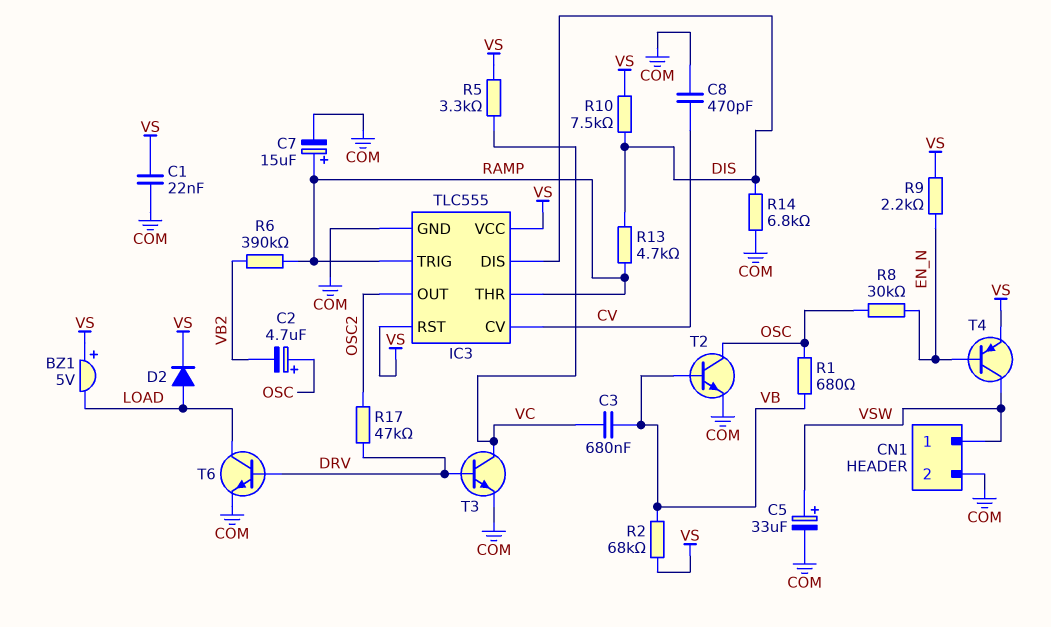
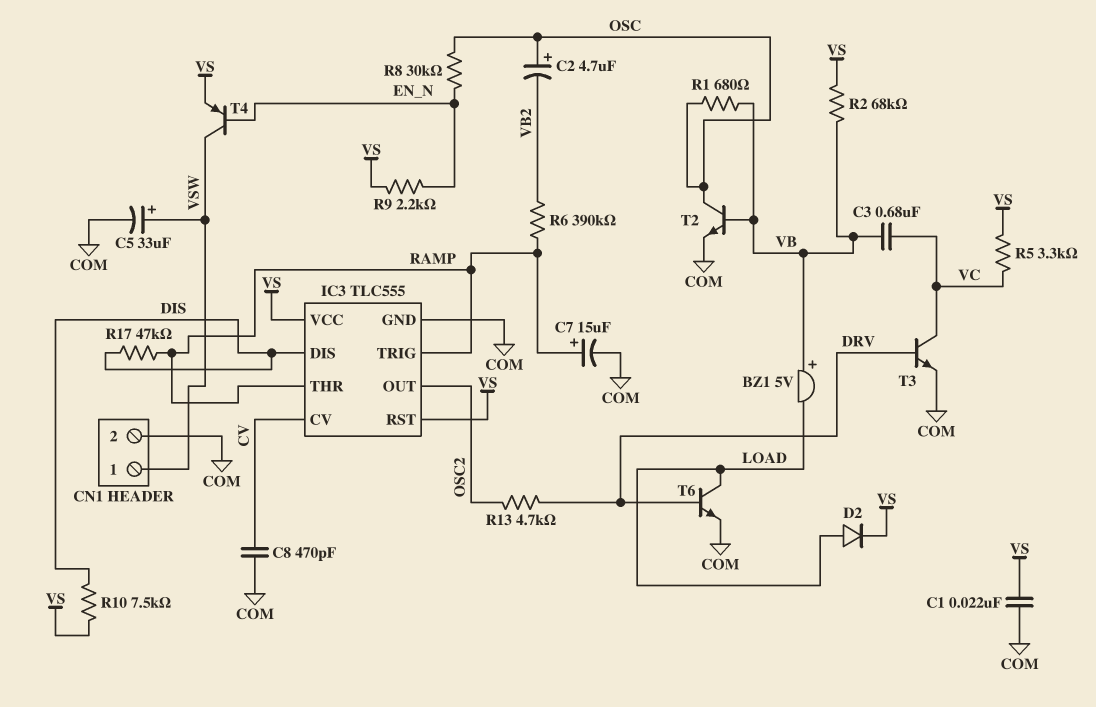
BZ1: buzzer 5V (plus VS, minus LOAD) -> buzzer 5V (plus VB, minus LOAD)
R13: 4.7k (DIS, RAMP) -> 4.7k (DRV, OSC2)
R14: 6.8k (COM, DIS) -> none
R17: 47k (DRV, OSC2) -> 47k (DIS, RAMP)

